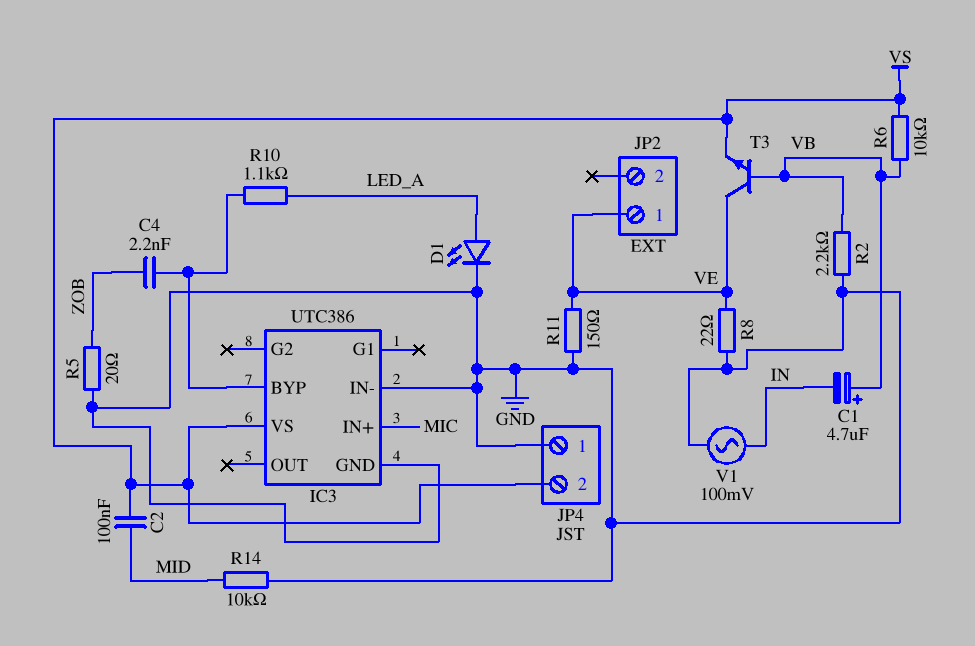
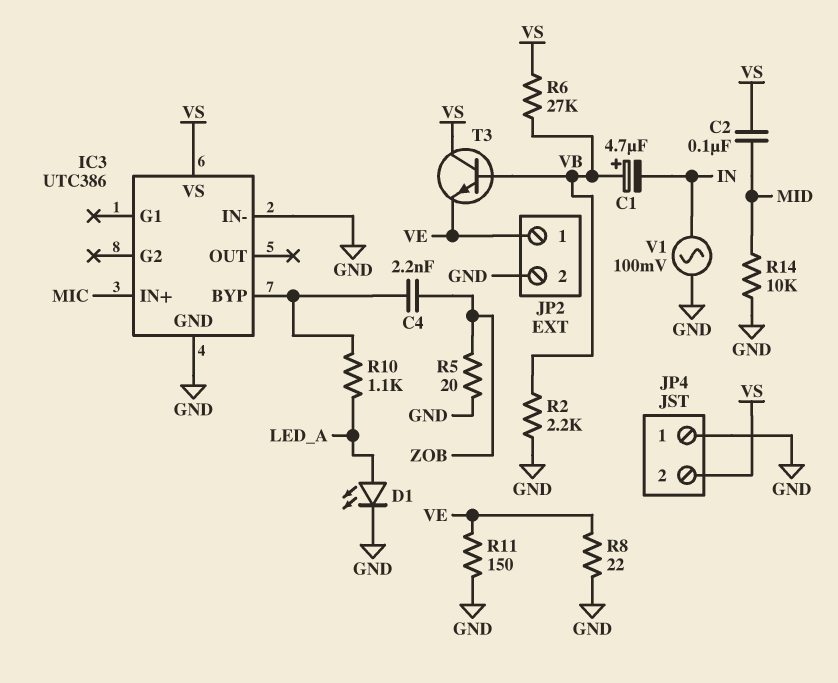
JP2 pin 2: none -> GND
R6: 10k (VB, VS) -> 27k (VB, VS)
T3: NPN (B VB, C VE, E VS) -> NPN (B VB, C VS, E VE)

